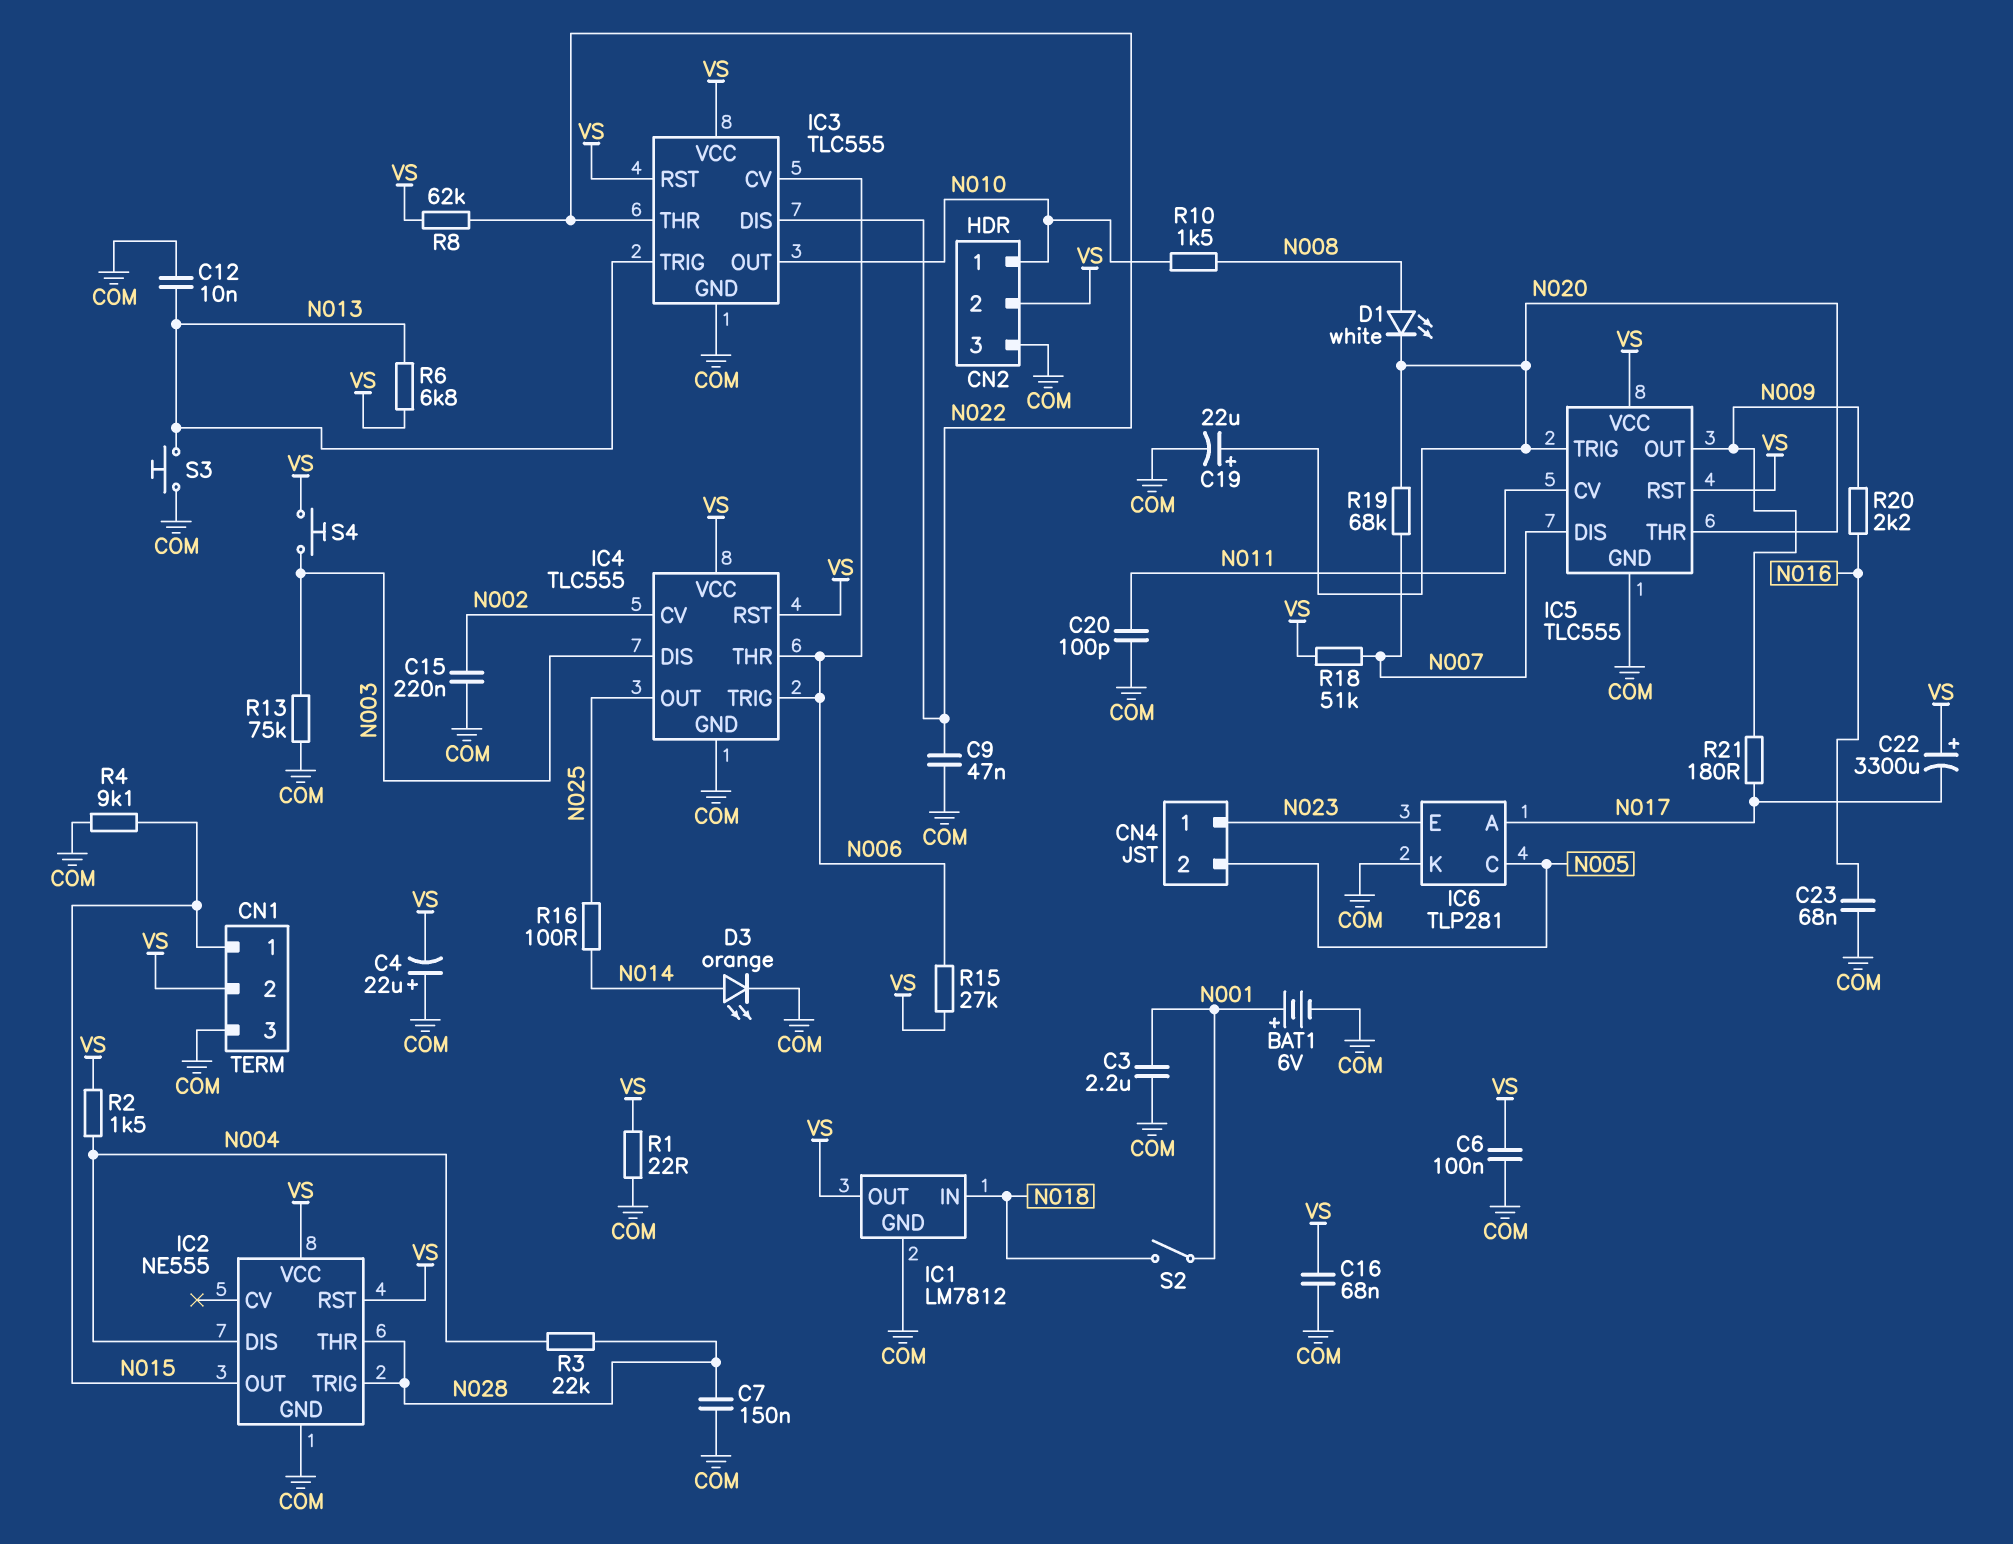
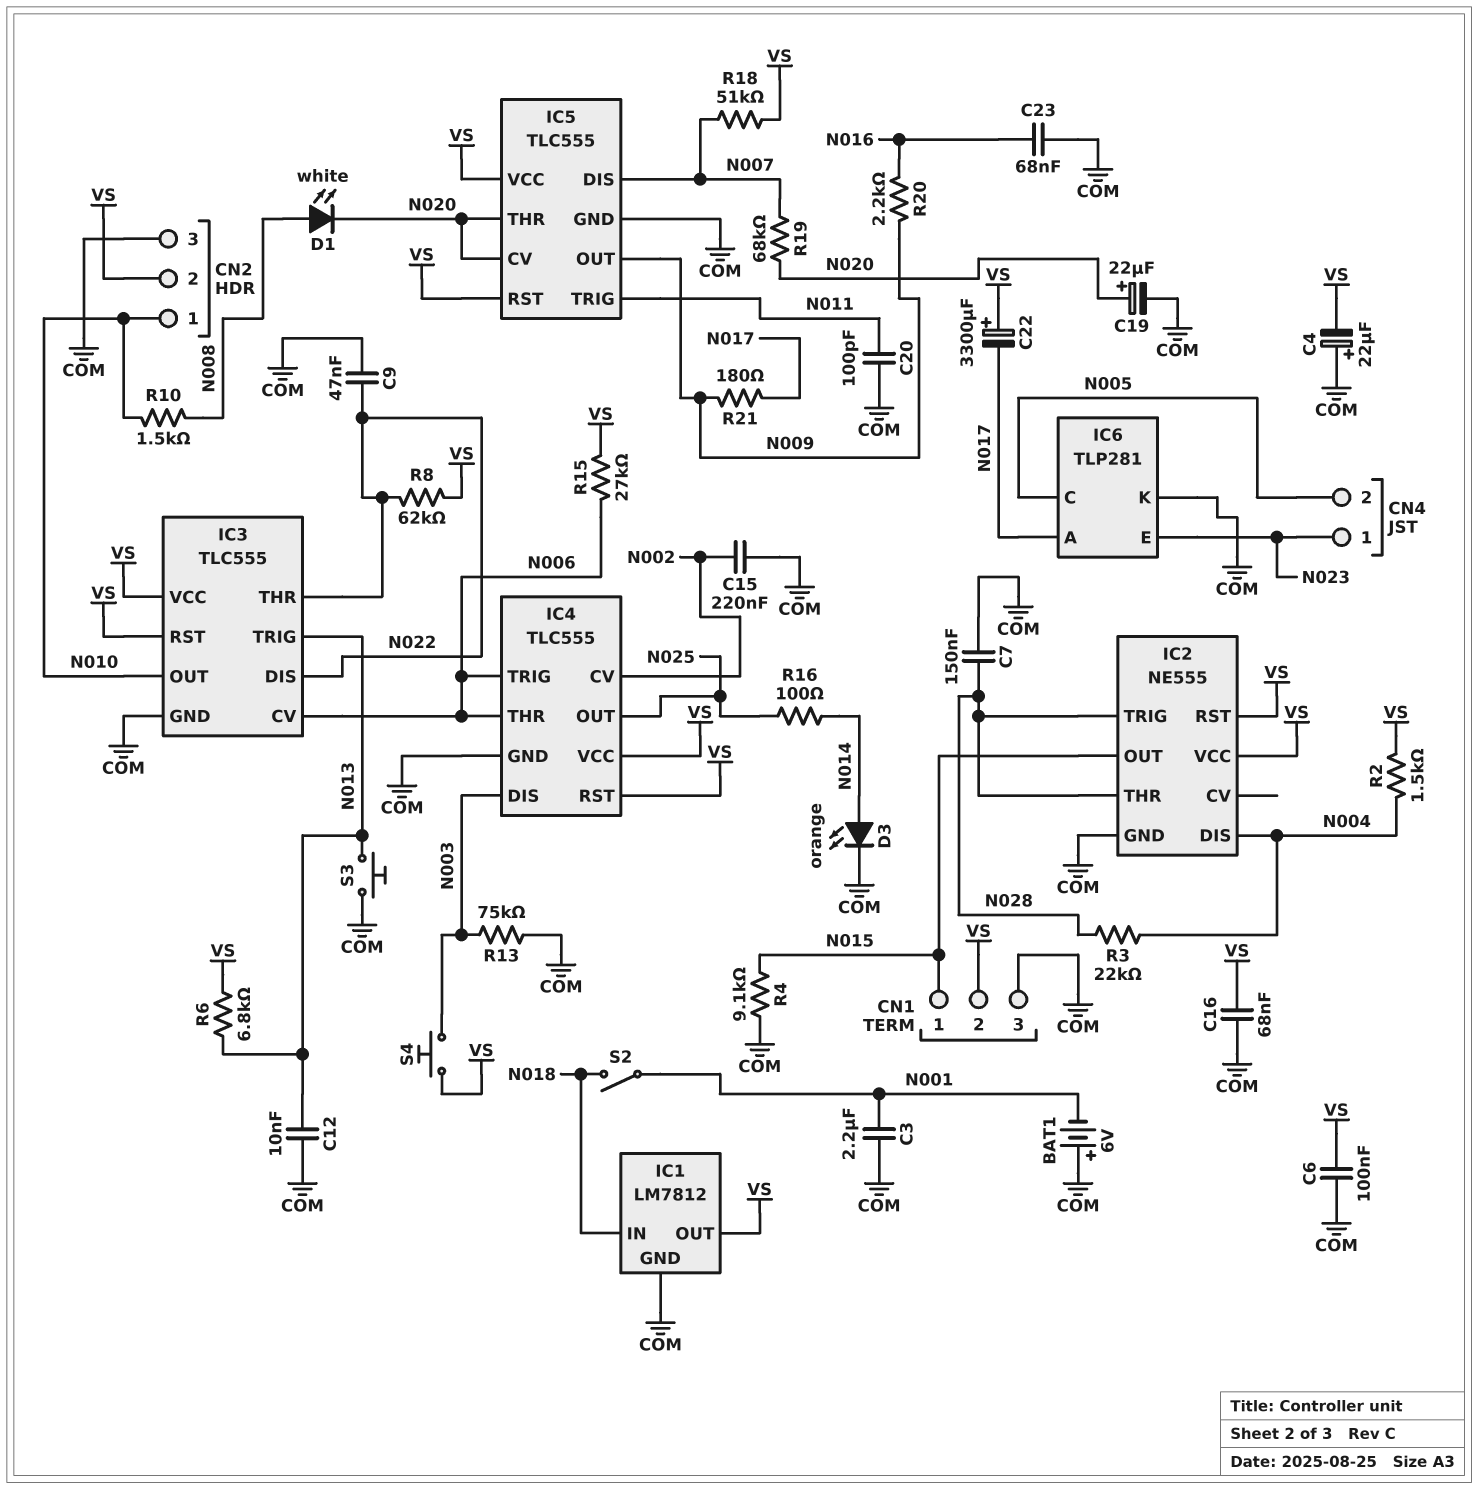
BAT1: 6V (plus N001, minus COM) -> 6V (plus COM, minus N001)
IC5 pin CV: N011 -> N020
IC5 pin TRIG: N020 -> N011
R1: 22 (COM, VS) -> none

